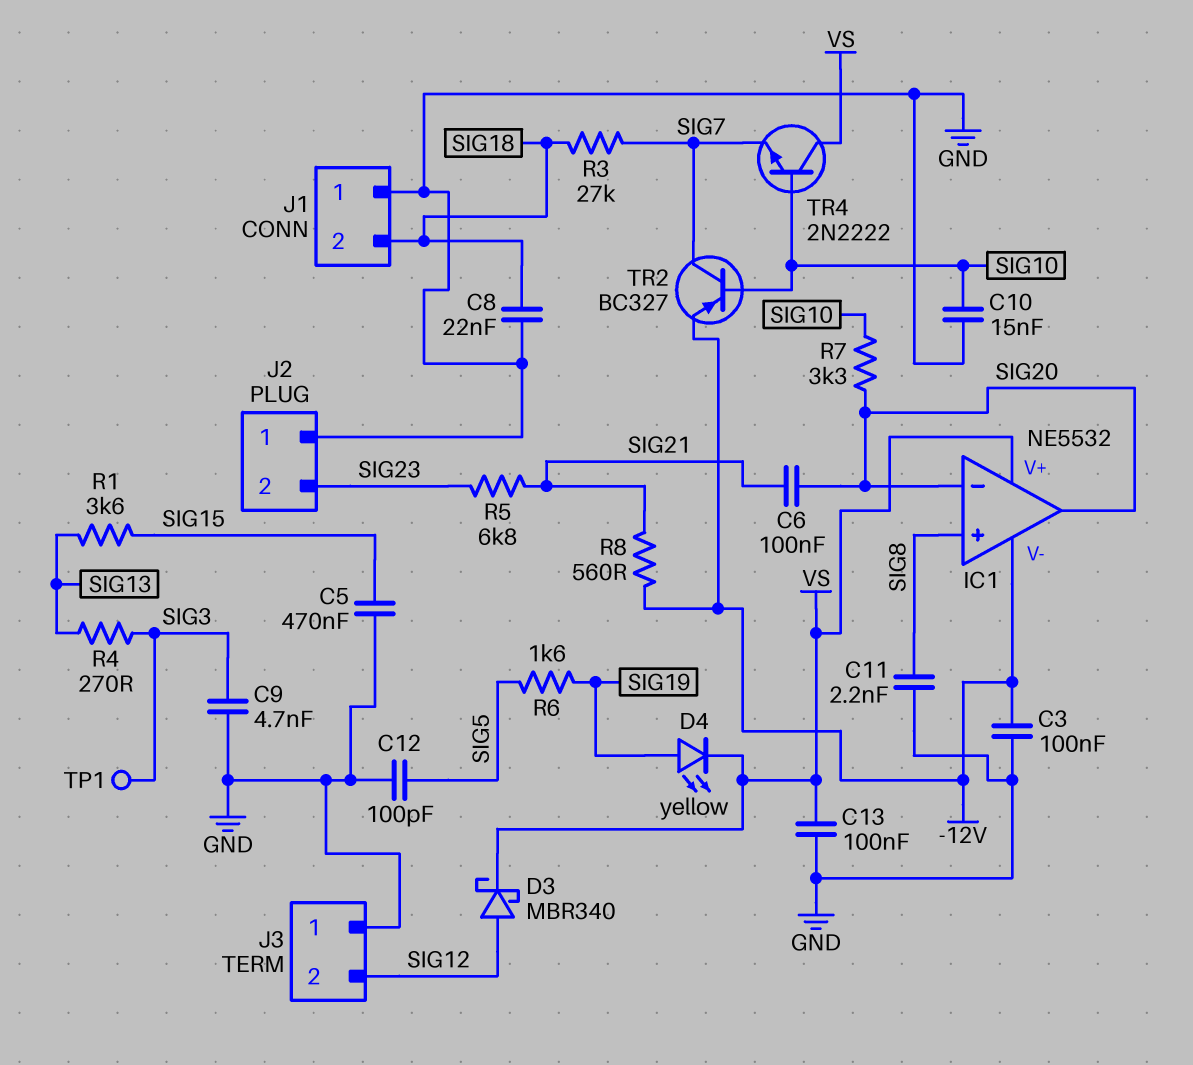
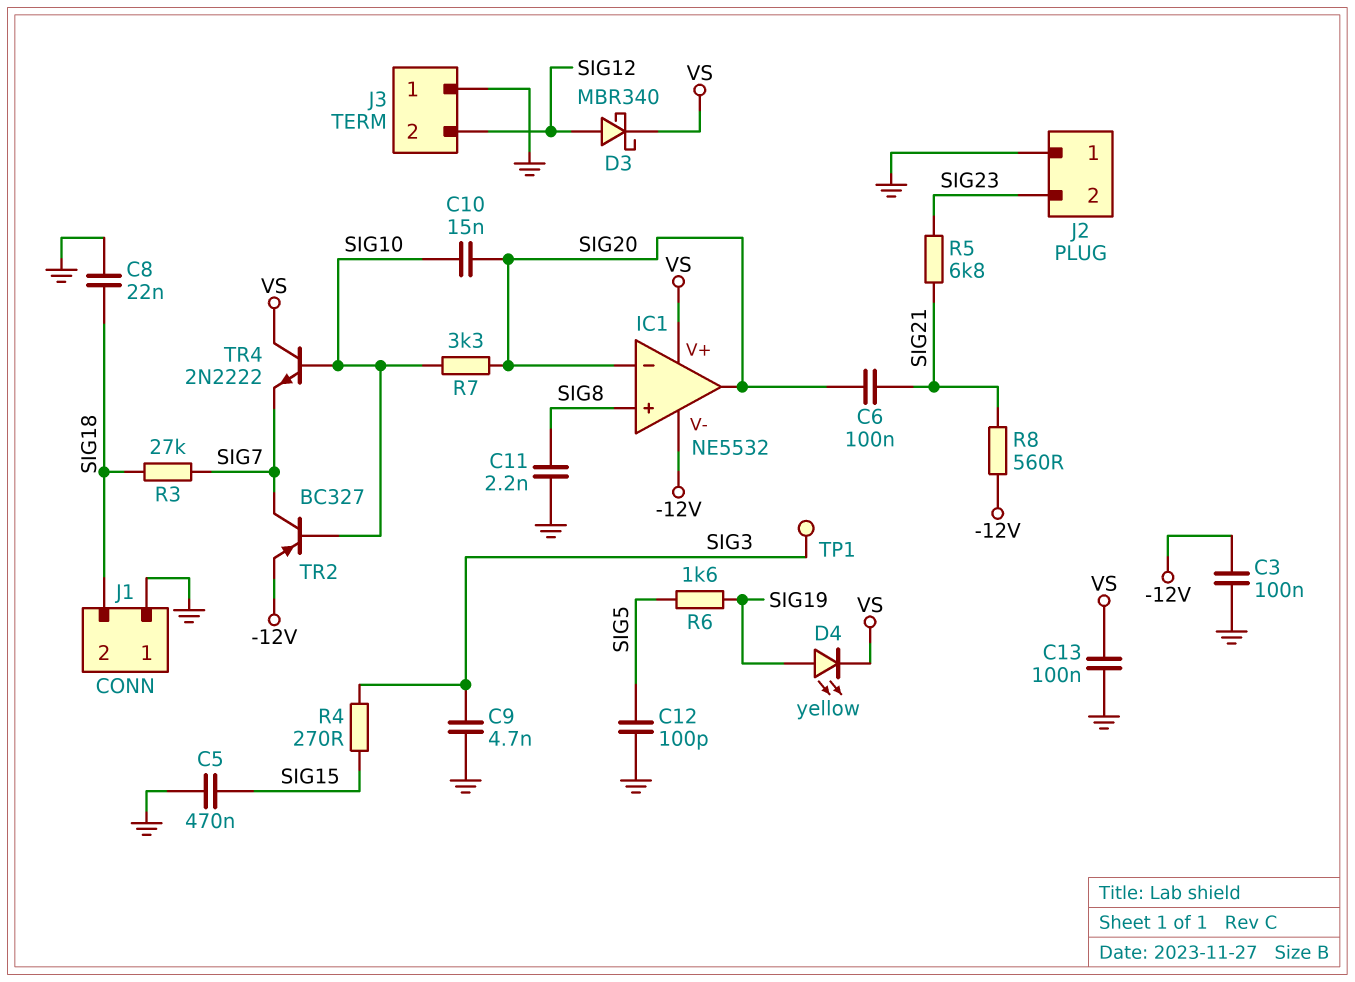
C10: 15nF (GND, SIG10) -> 15nF (SIG10, SIG20)
R1: 3.6k (SIG13, SIG15) -> none
R4: 270 (SIG3, SIG13) -> 270 (SIG3, SIG15)

